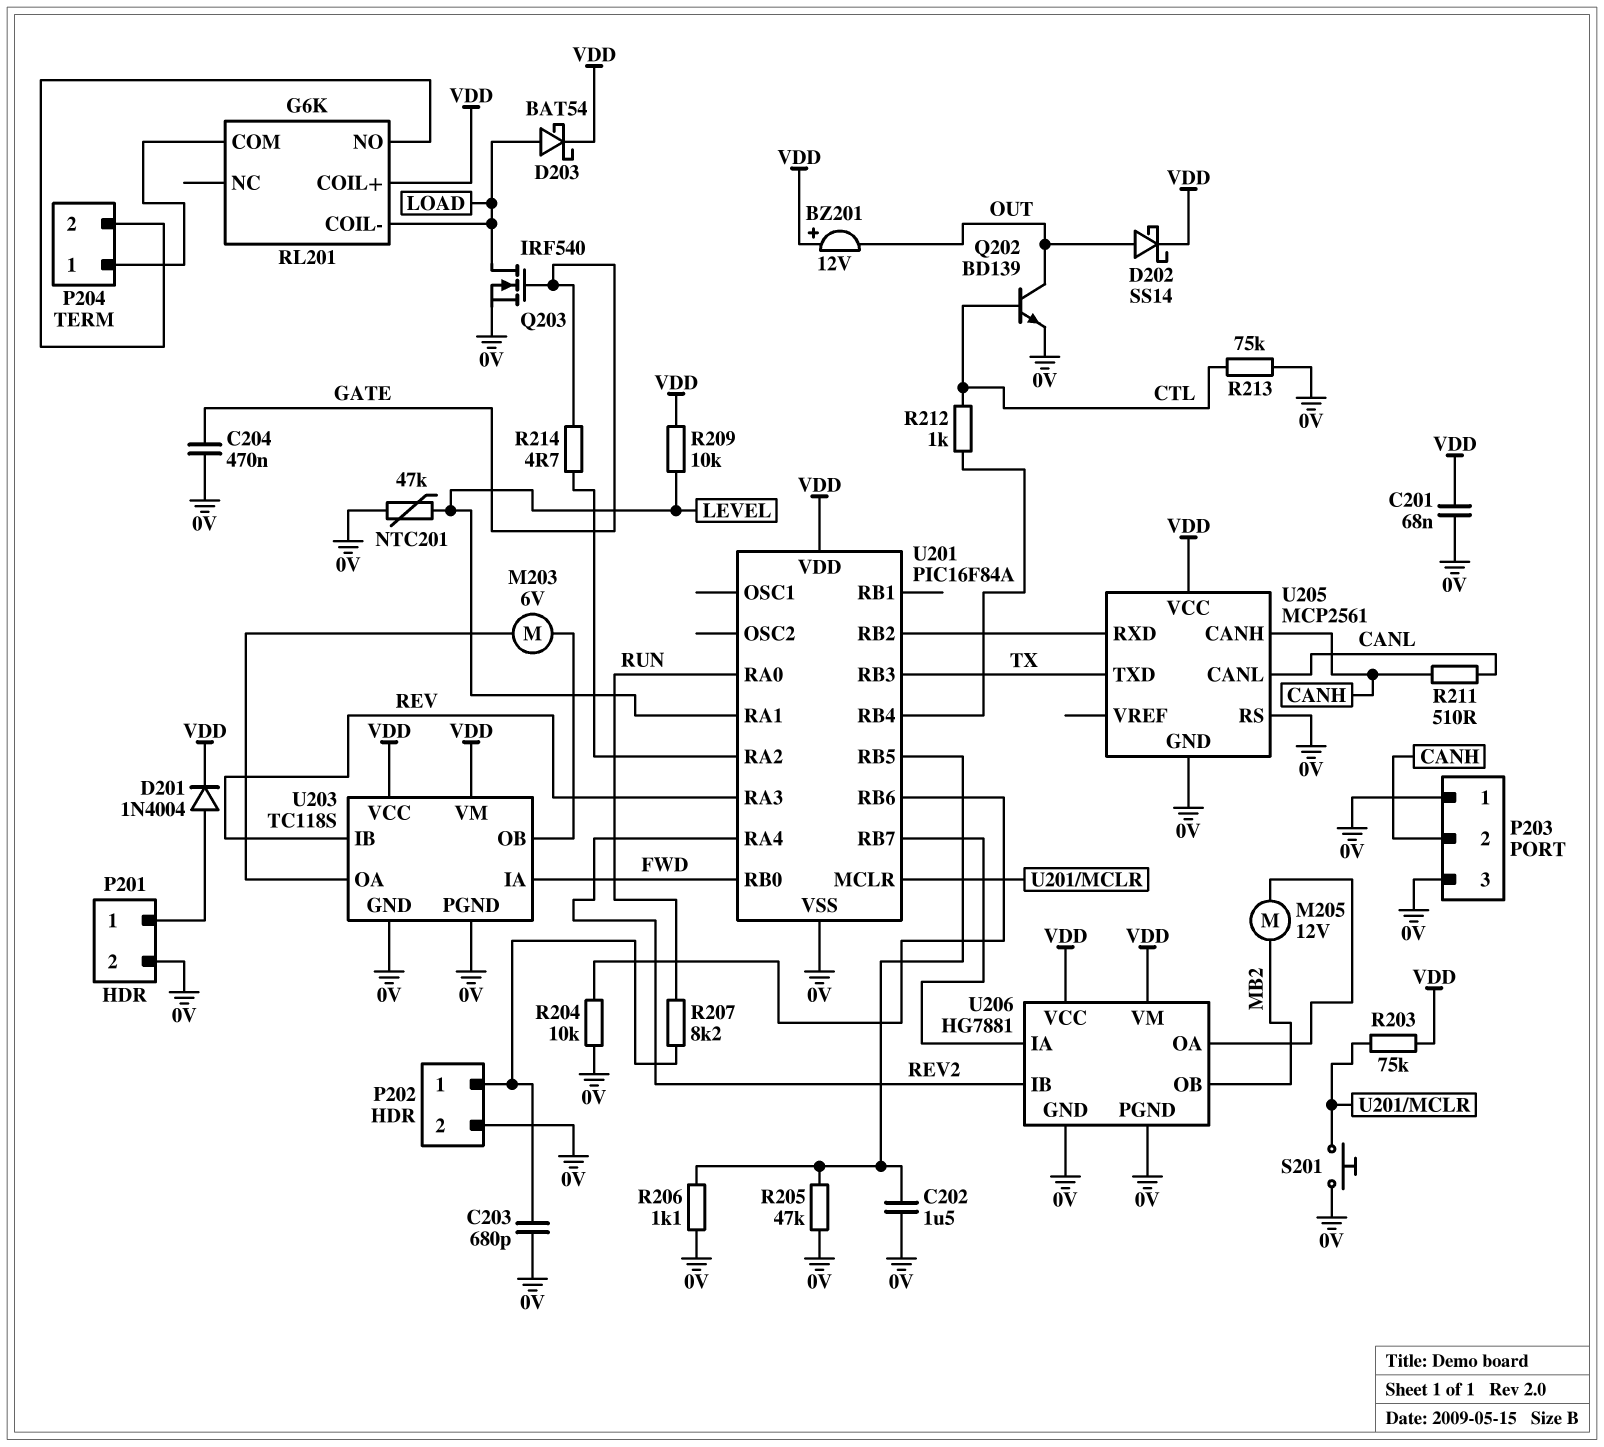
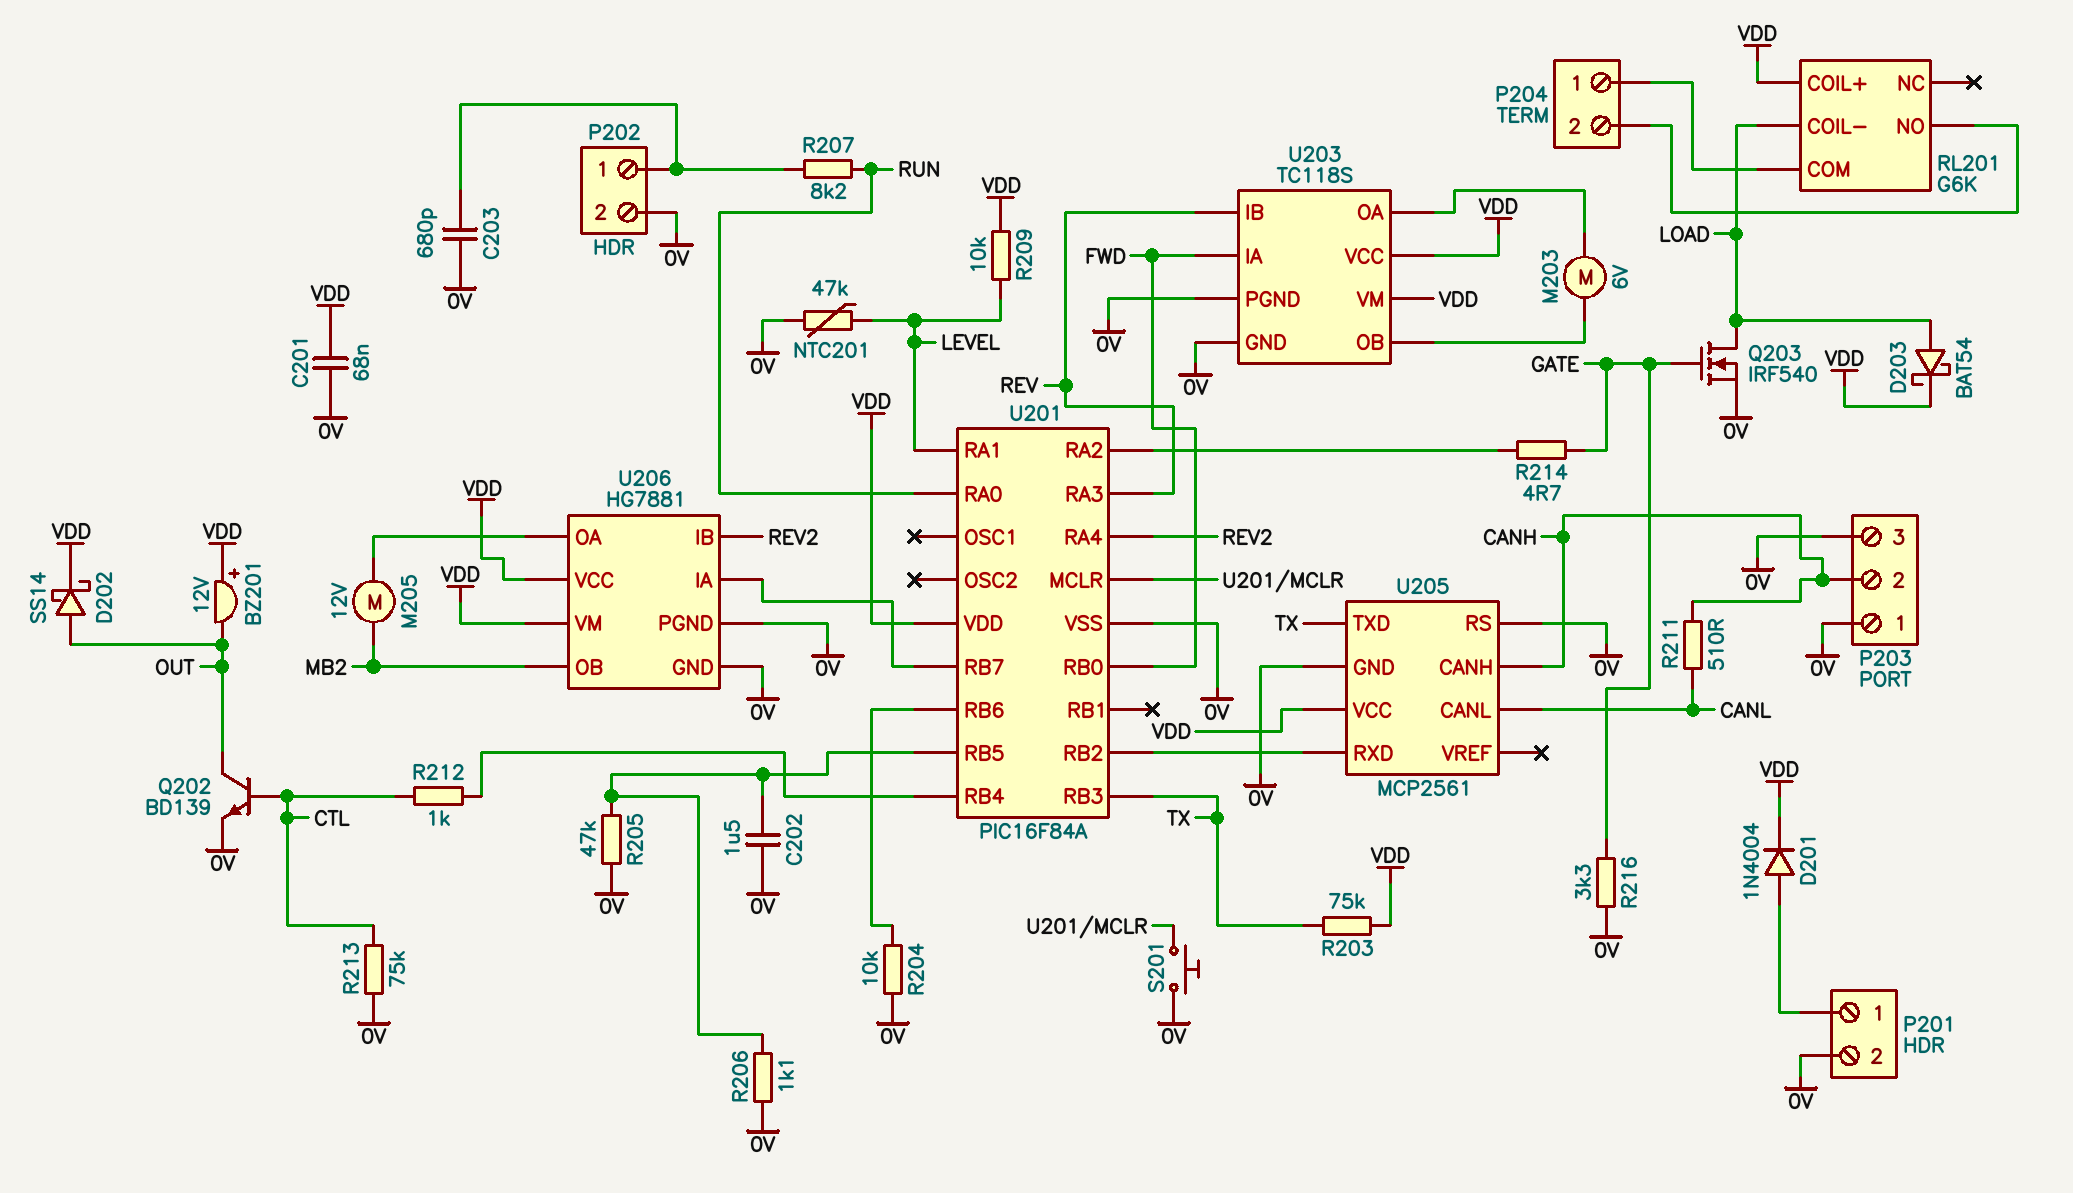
C204: 470nF (0V, GATE) -> none
R203: 75k (U201/MCLR, VDD) -> 75k (TX, VDD)
R216: none -> 3.3k (0V, GATE)

